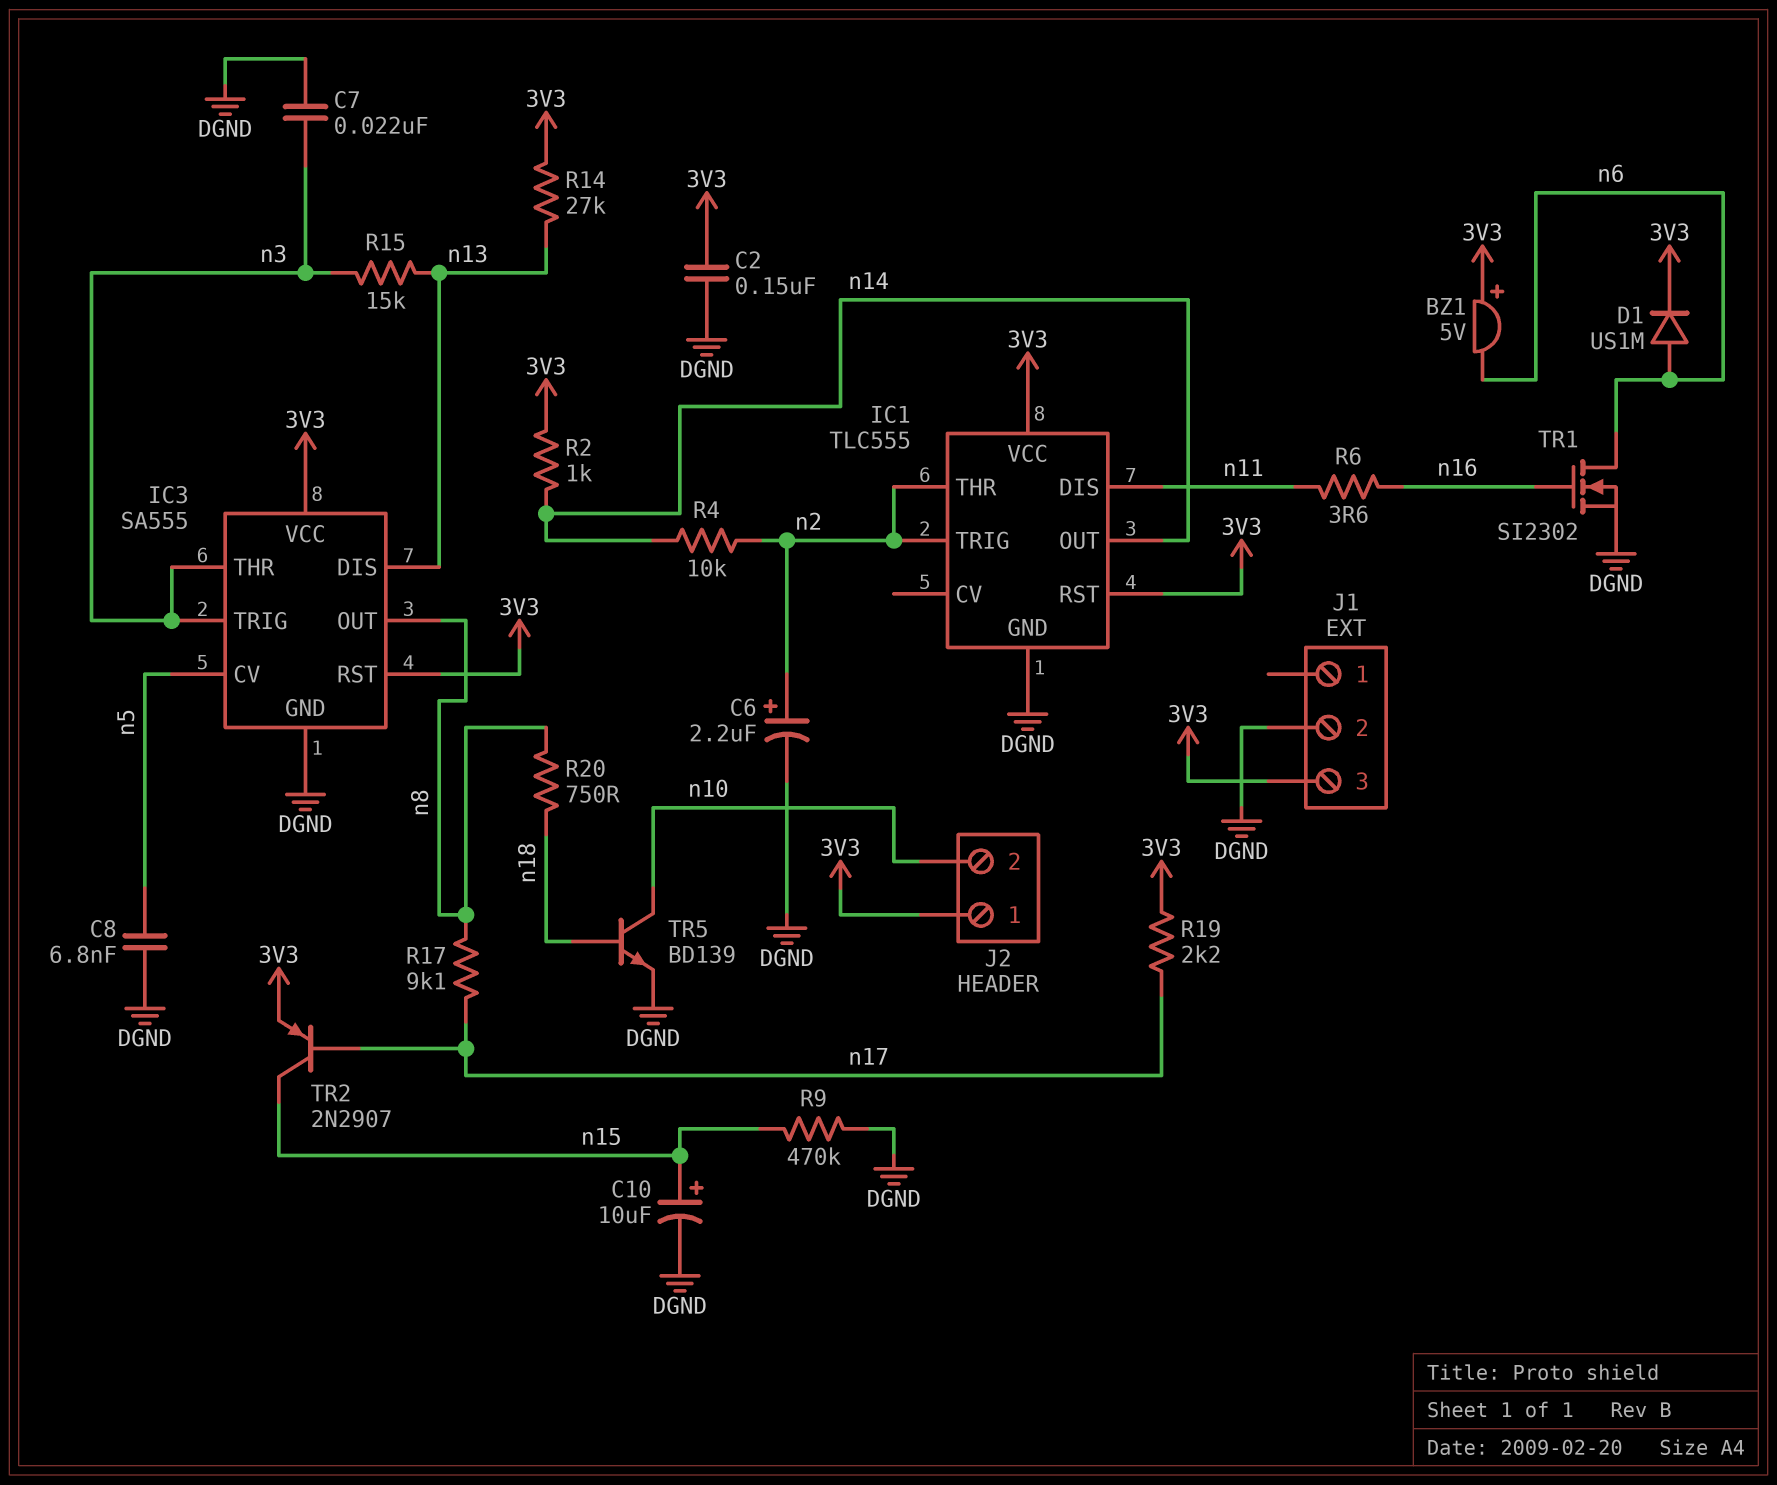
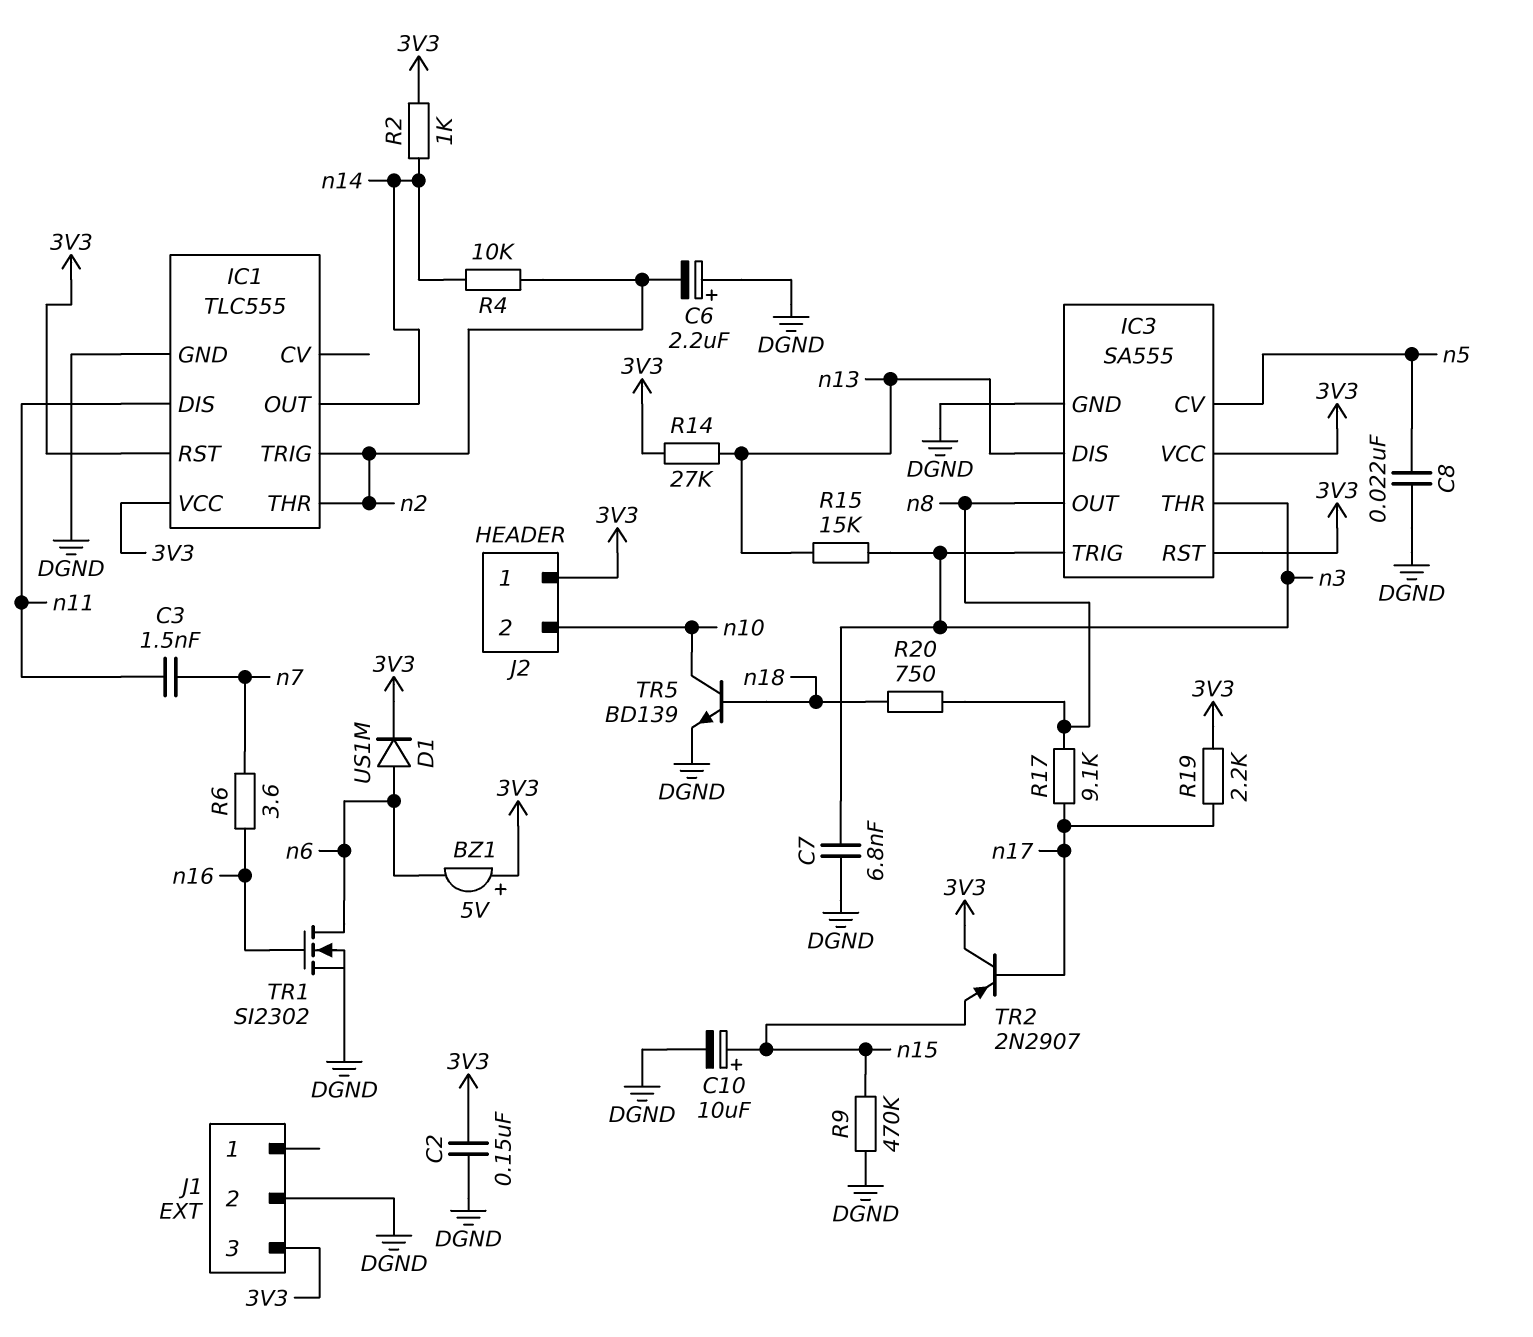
C3: none -> 1.5nF (n7, n11)
C6: 2.2uF (plus n2, minus DGND) -> 2.2uF (plus DGND, minus n2)
C7: 22nF (DGND, n3) -> 6.8nF (DGND, n3)
C8: 6.8nF (DGND, n5) -> 22nF (DGND, n5)
R6: 3.6 (n11, n16) -> 3.6 (n7, n16)
TR2: PNP 2N2907 (B n17, C n15, E 3V3) -> PNP 2N2907 (B n17, C 3V3, E n15)

